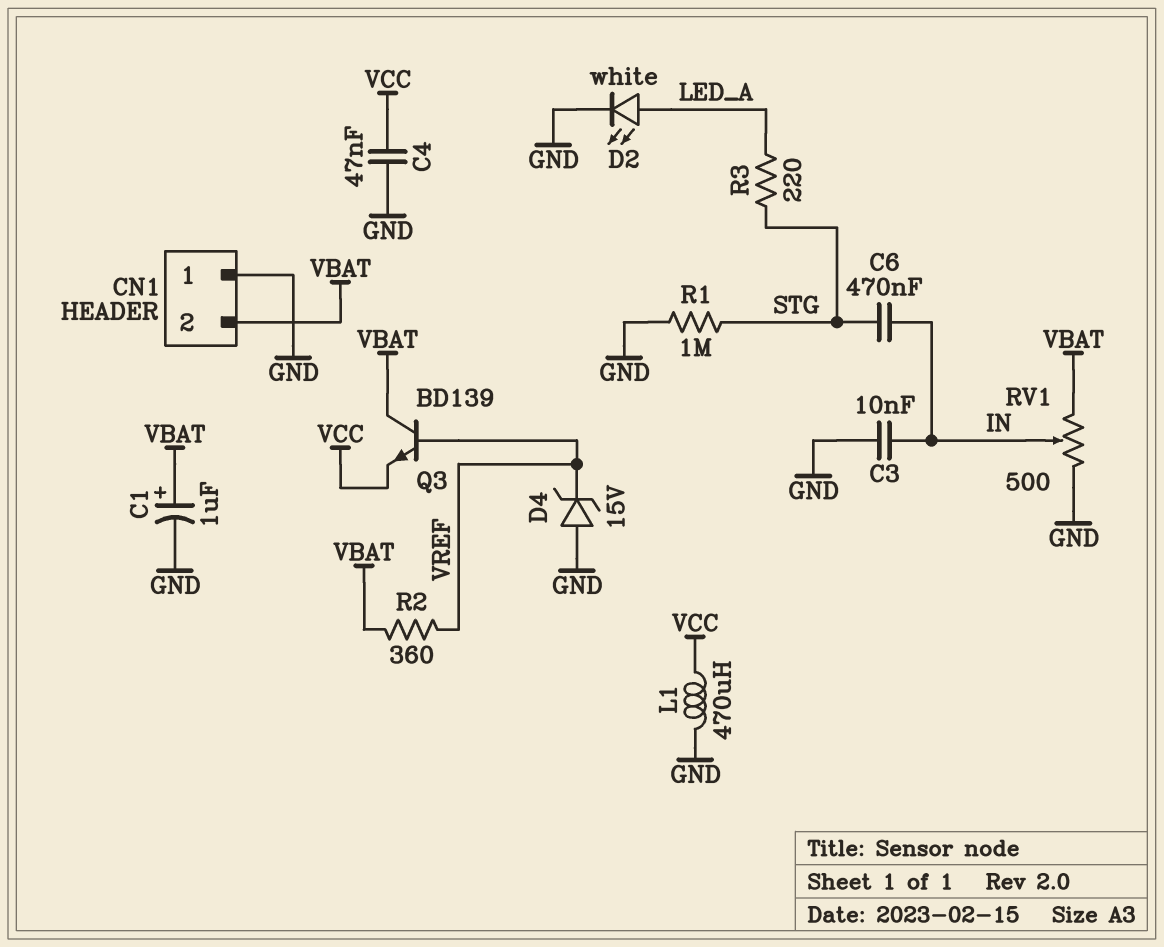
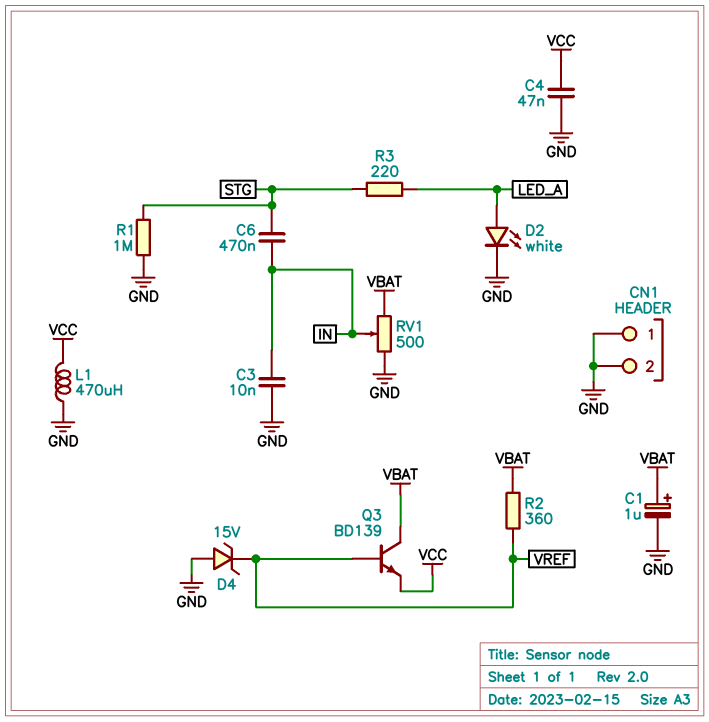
CN1 pin 2: VBAT -> GND

